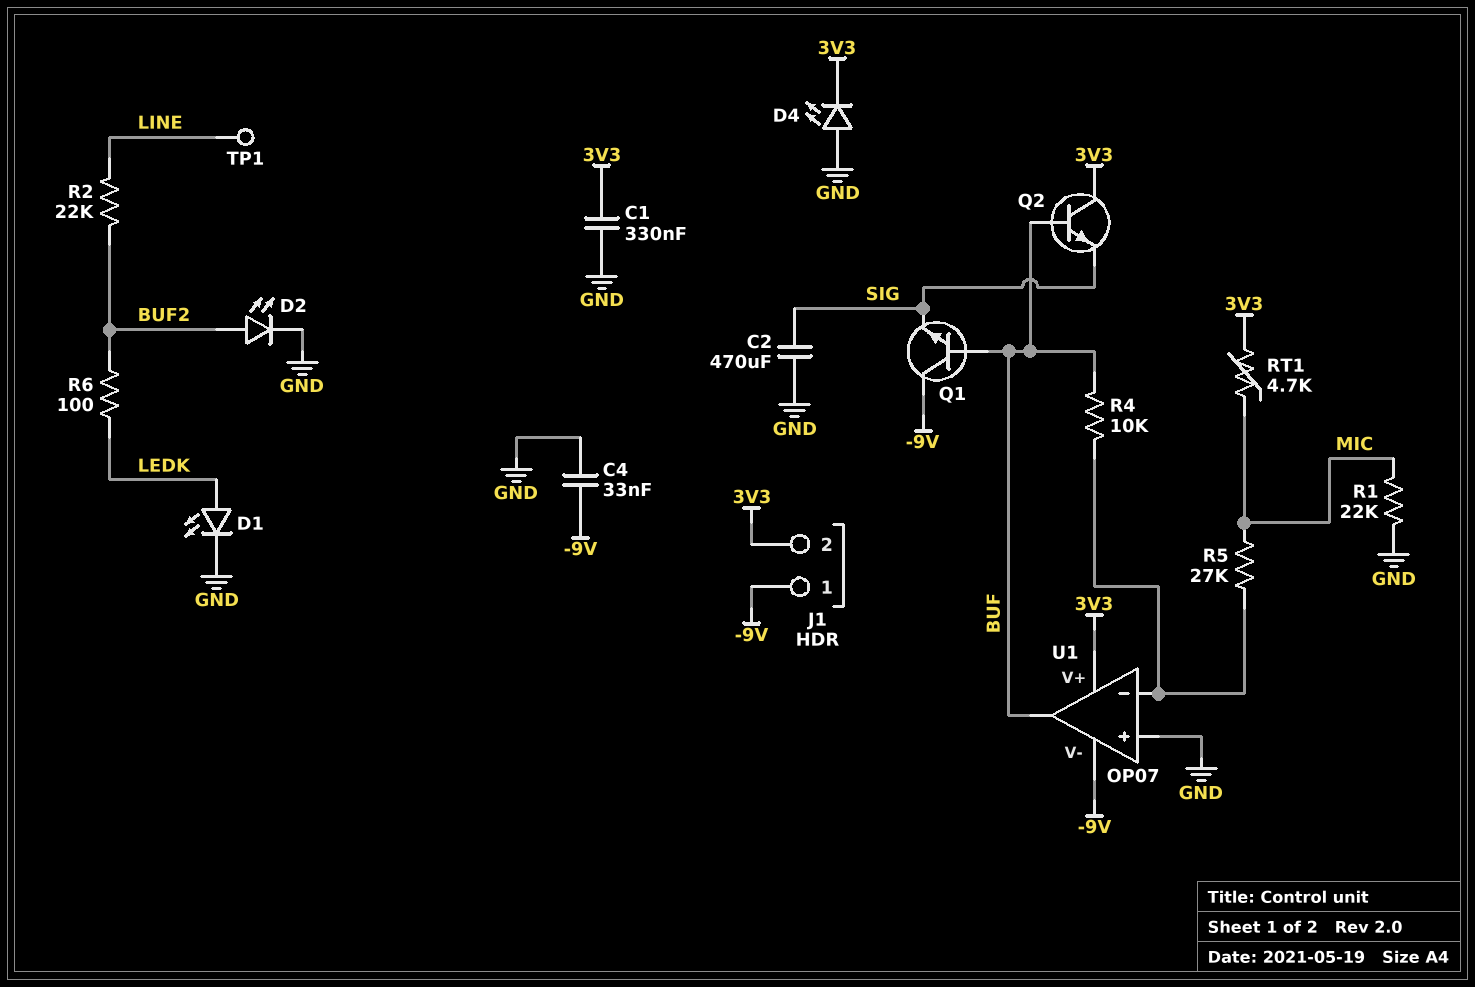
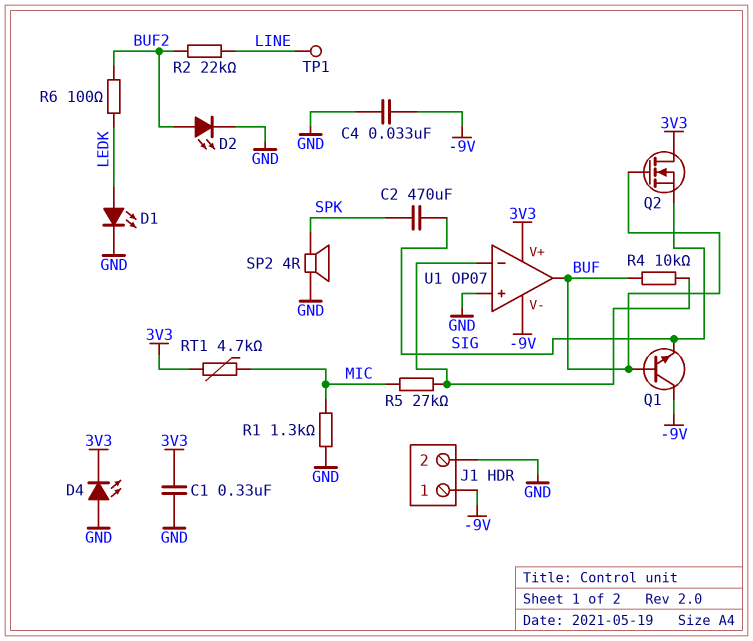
C2: 470uF (GND, SIG) -> 470uF (SIG, SPK)
J1 pin 2: 3V3 -> GND
Q2: NPN (B BUF, C 3V3, E SIG) -> NMOS (G BUF, D 3V3, S SIG)
R1: 22k (GND, MIC) -> 1.3k (GND, MIC)
SP2: none -> speaker 4R (GND, SPK)

